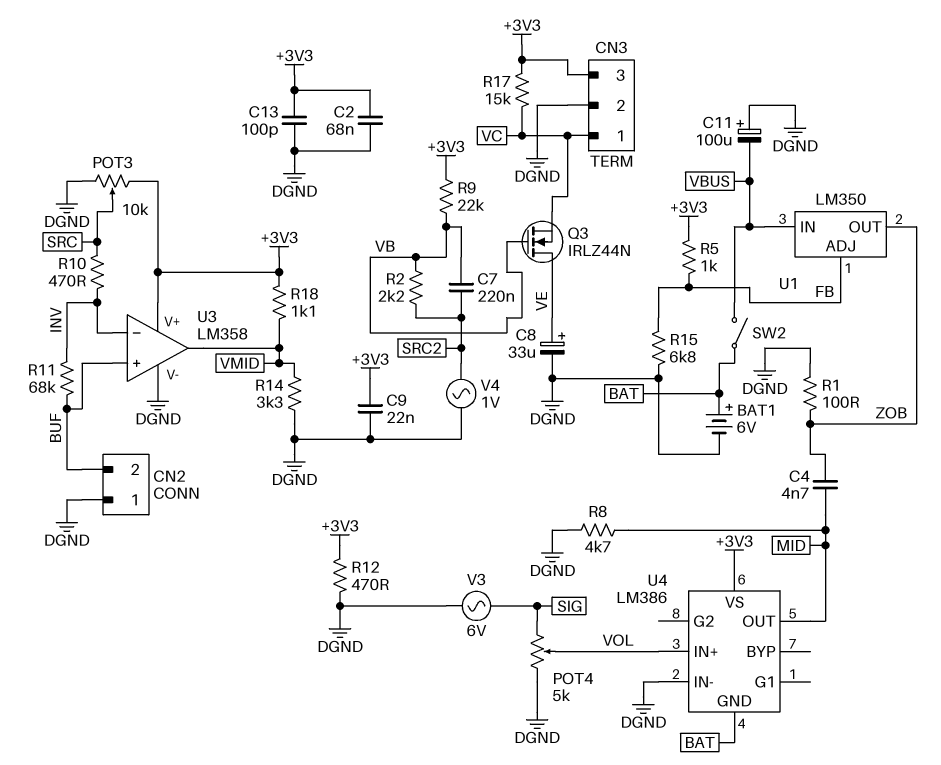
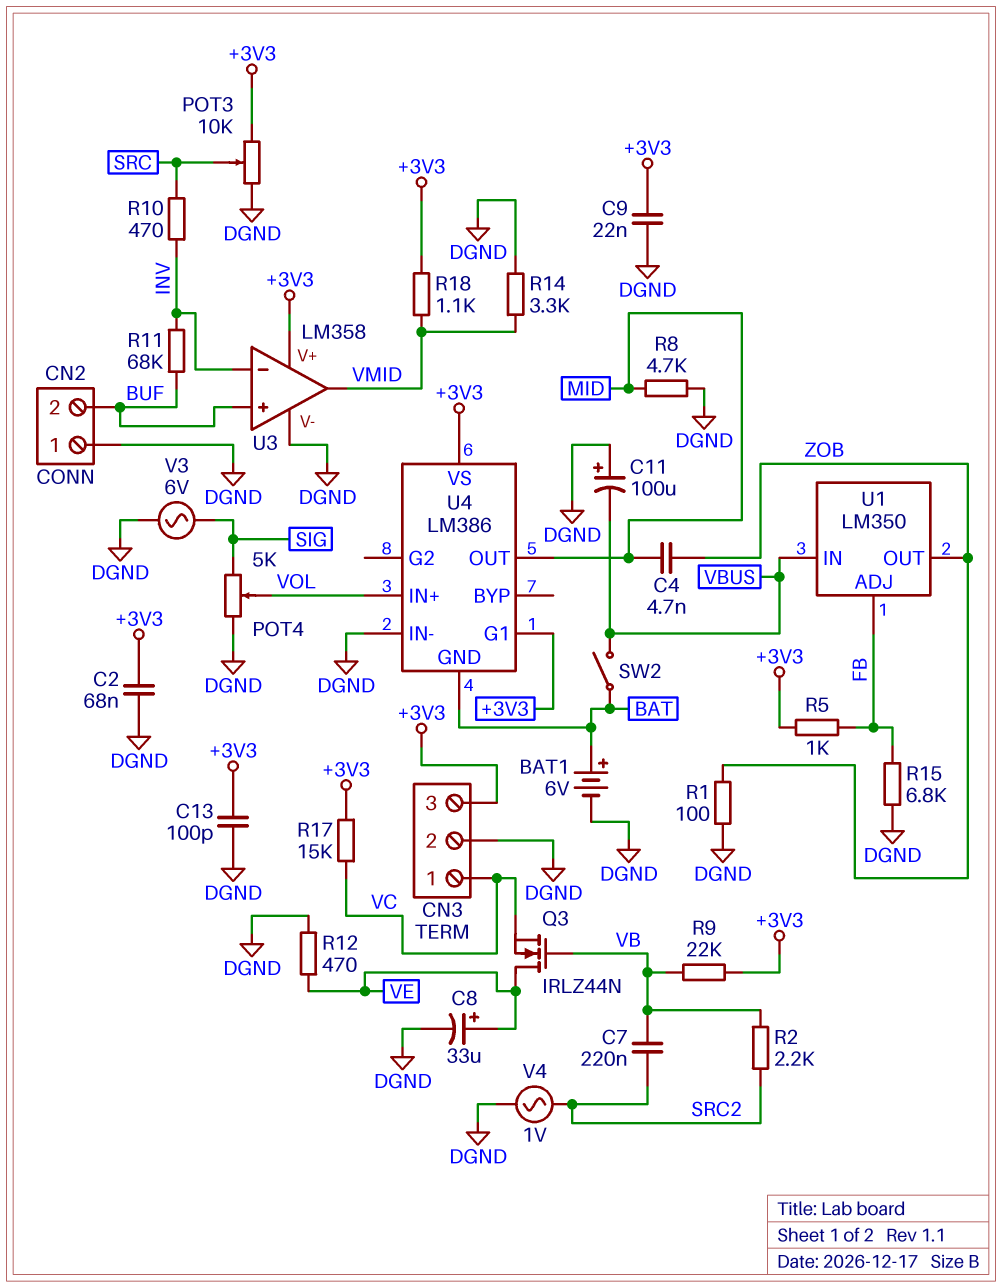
R12: 470 (+3V3, DGND) -> 470 (DGND, VE)
U4 pin G1: none -> +3V3

